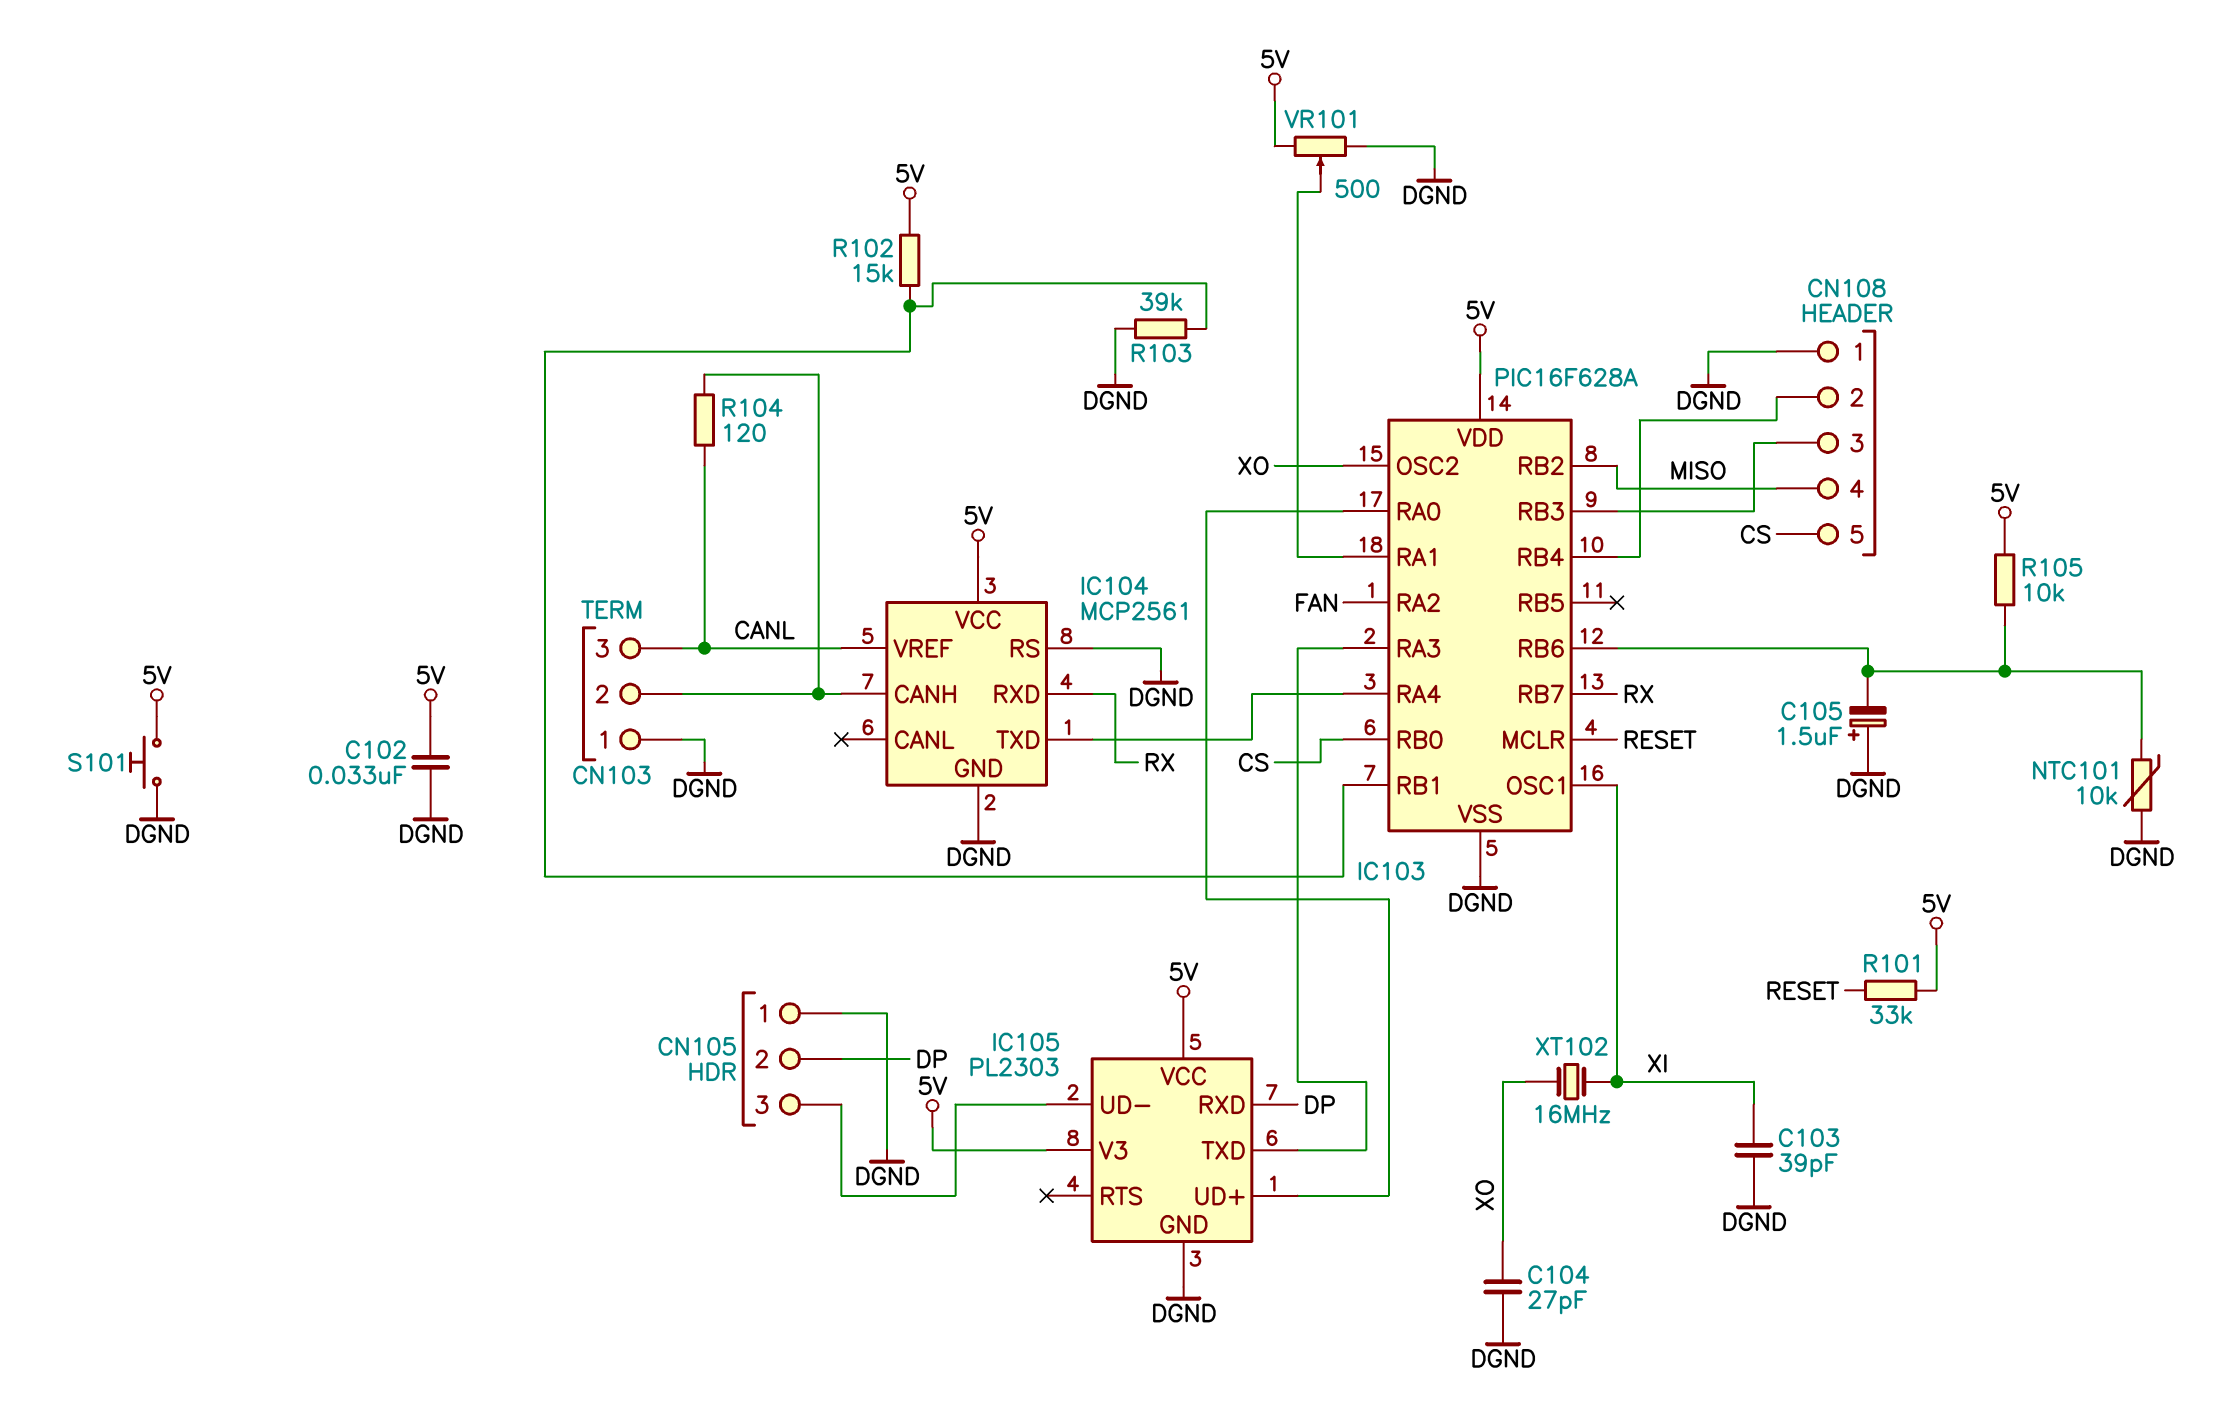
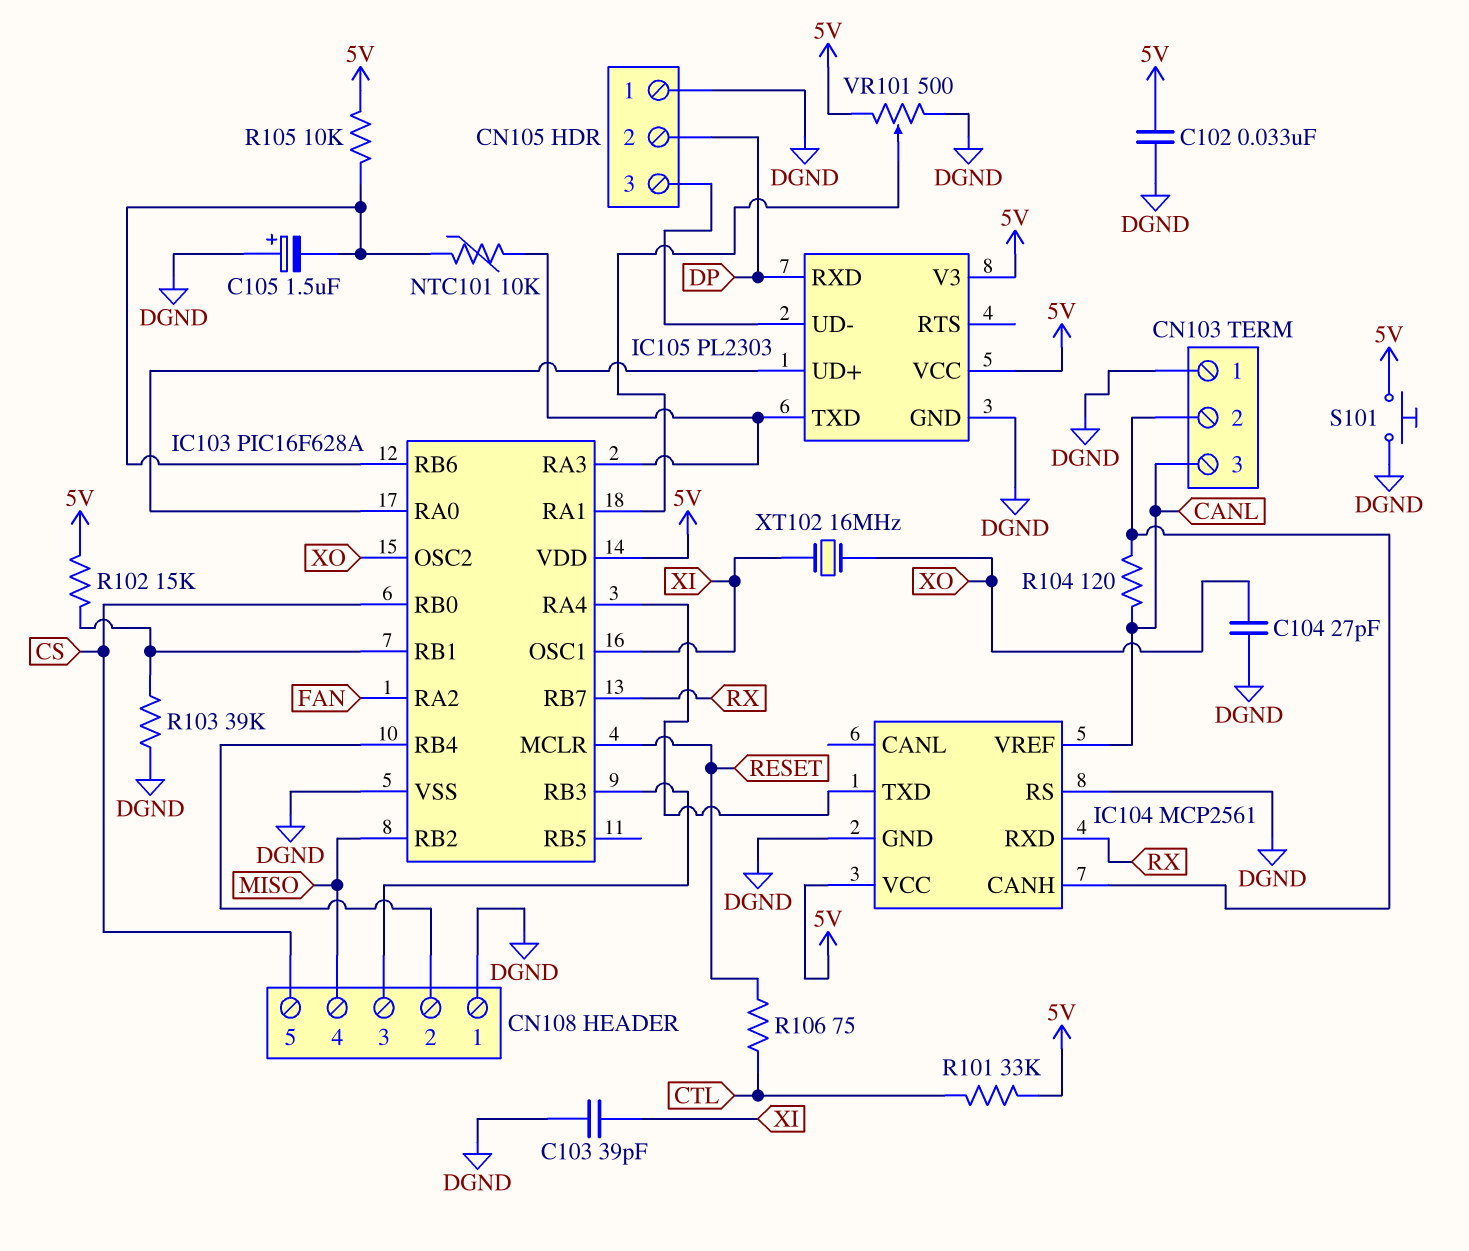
NTC101: 10k (DGND, IC103/RB6) -> 10k (IC103/RA3, IC103/RB6)
R101: 33k (5V, RESET) -> 33k (5V, CTL)
R106: none -> 75 (CTL, RESET)

